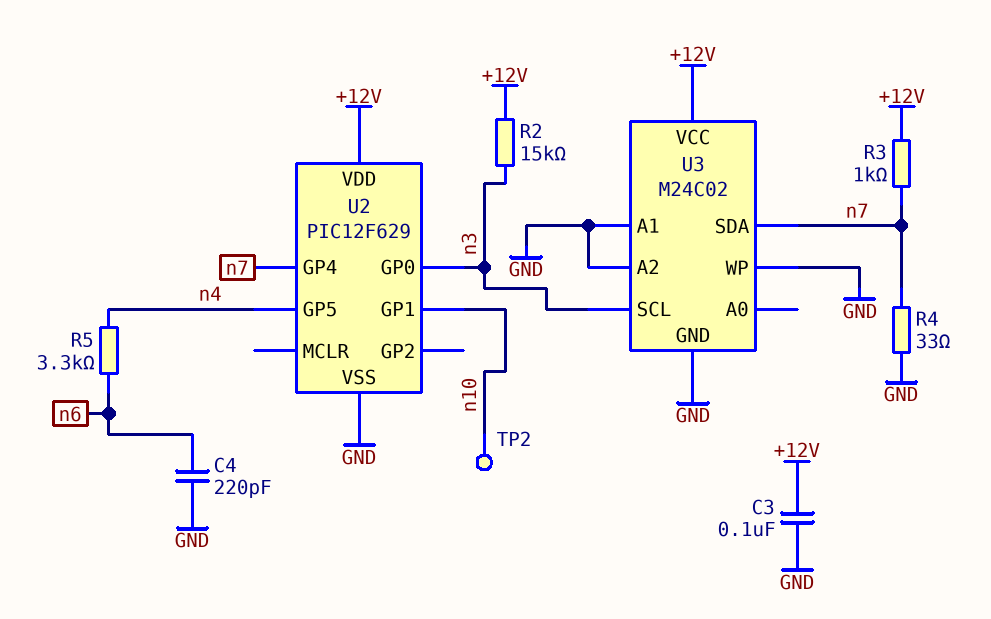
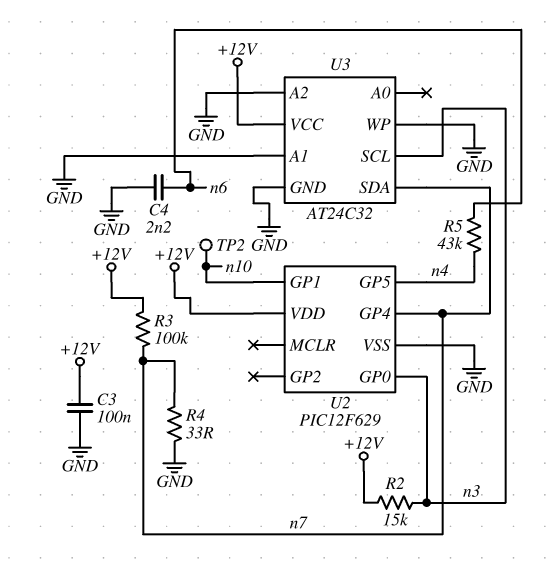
C4: 220pF (GND, n6) -> 2.2nF (GND, n6)
R3: 1k (+12V, n7) -> 100k (+12V, n7)
R5: 3.3k (n4, n6) -> 43k (n4, n6)
U3: M24C02 -> AT24C32

